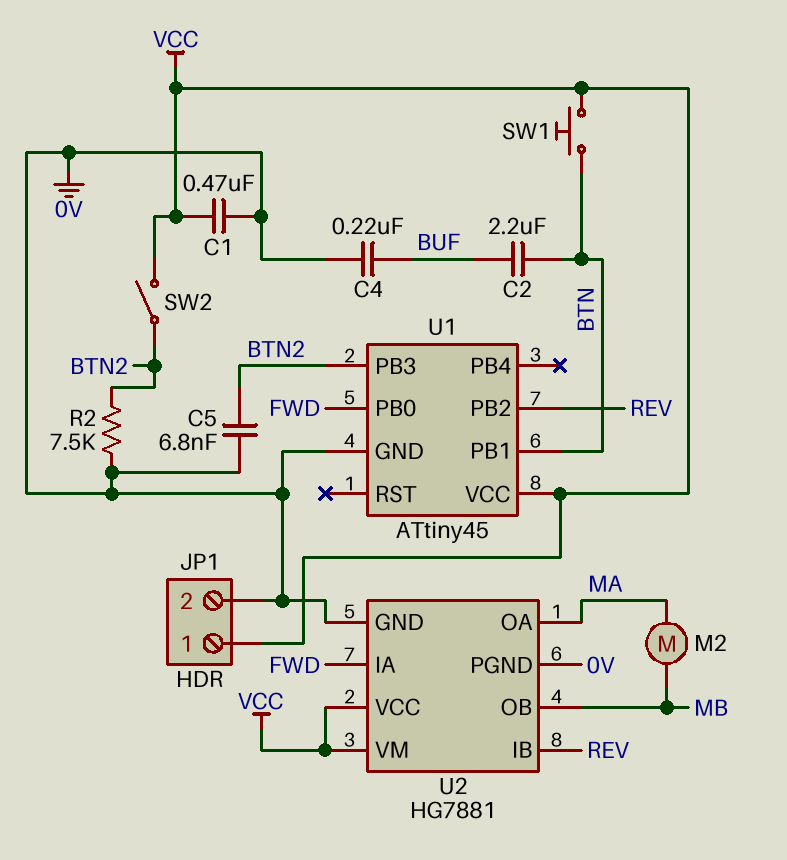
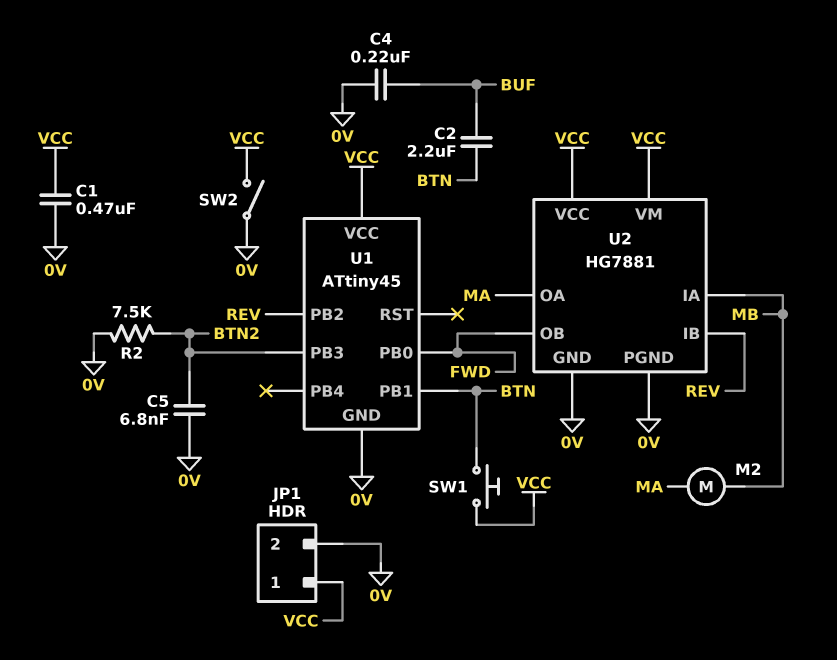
SW2: switch (BTN2, VCC) -> switch (0V, VCC)
U2 pin IA: FWD -> MB
U2 pin OB: MB -> FWD

